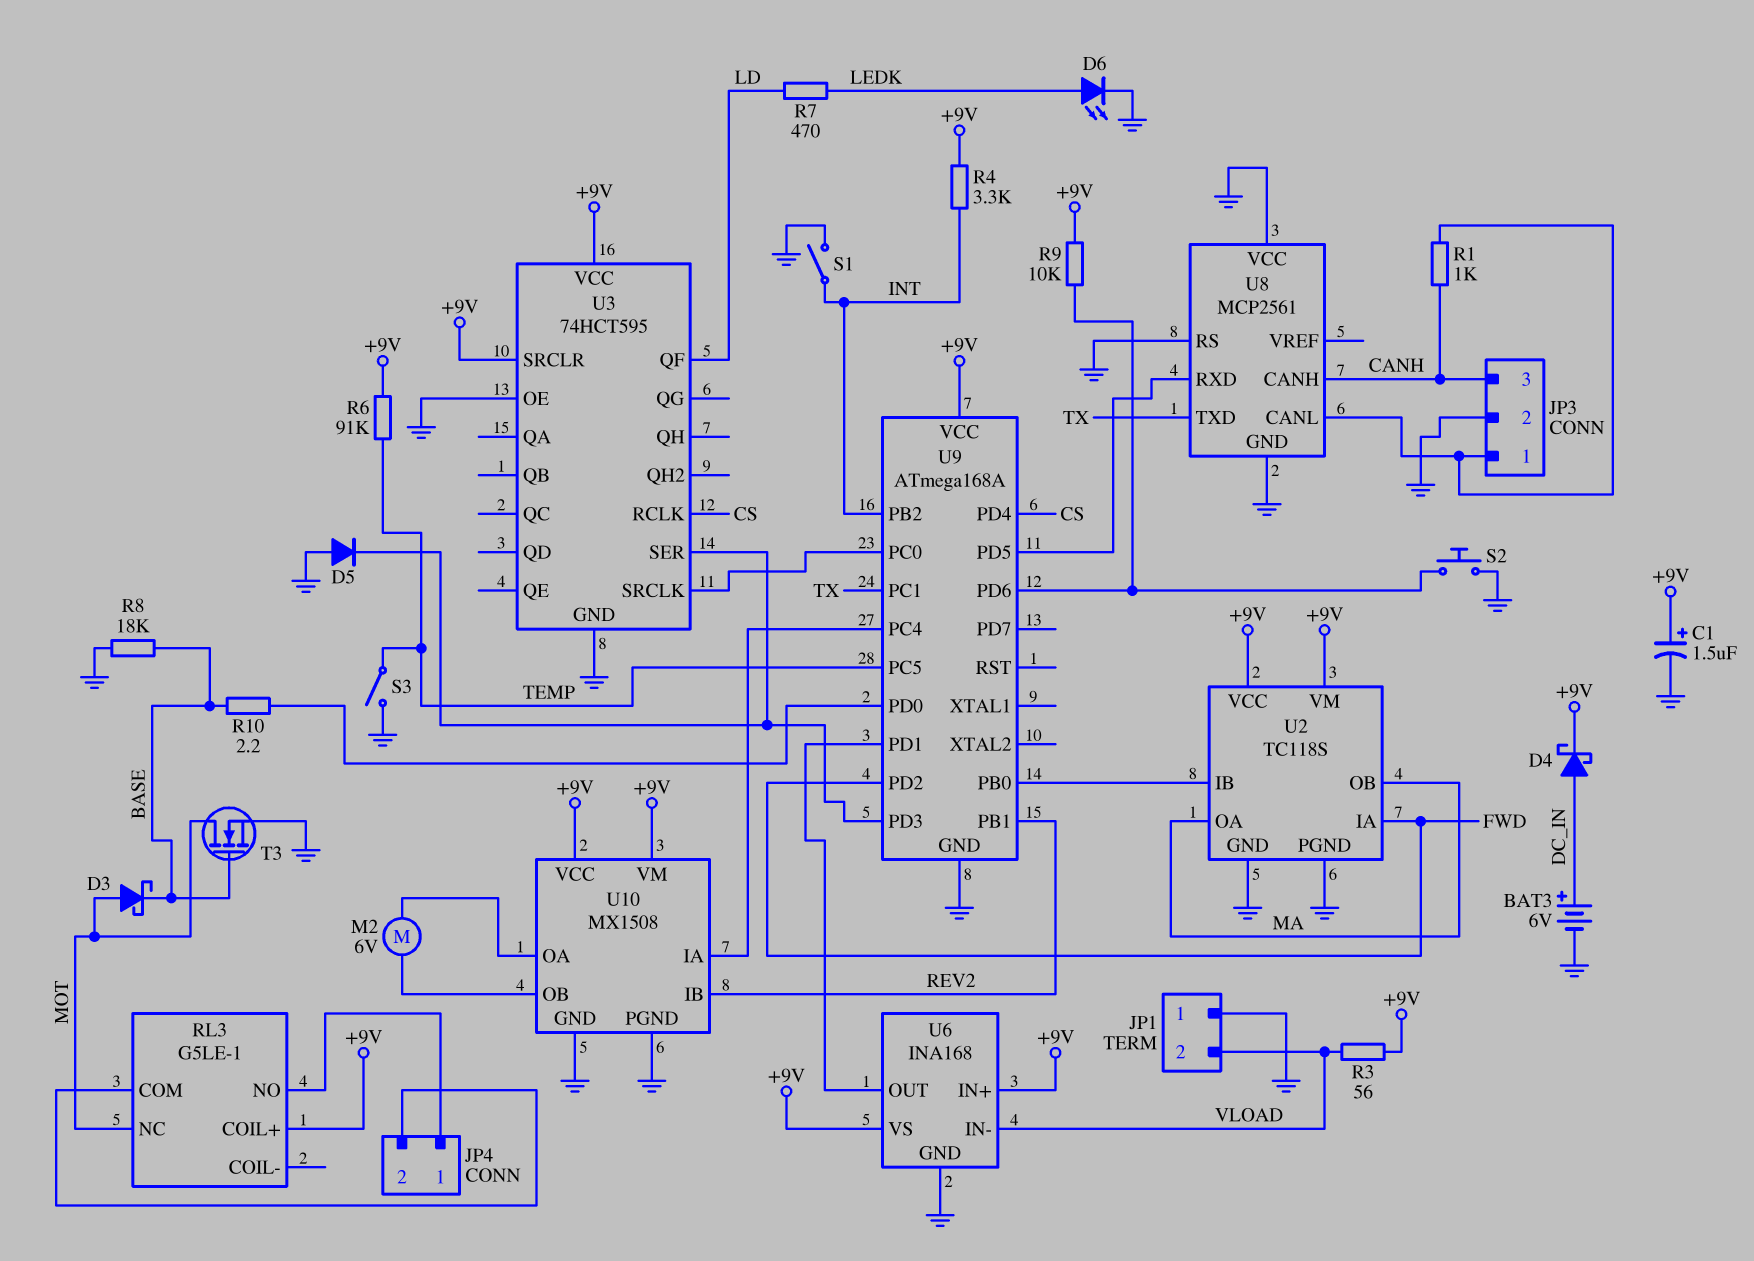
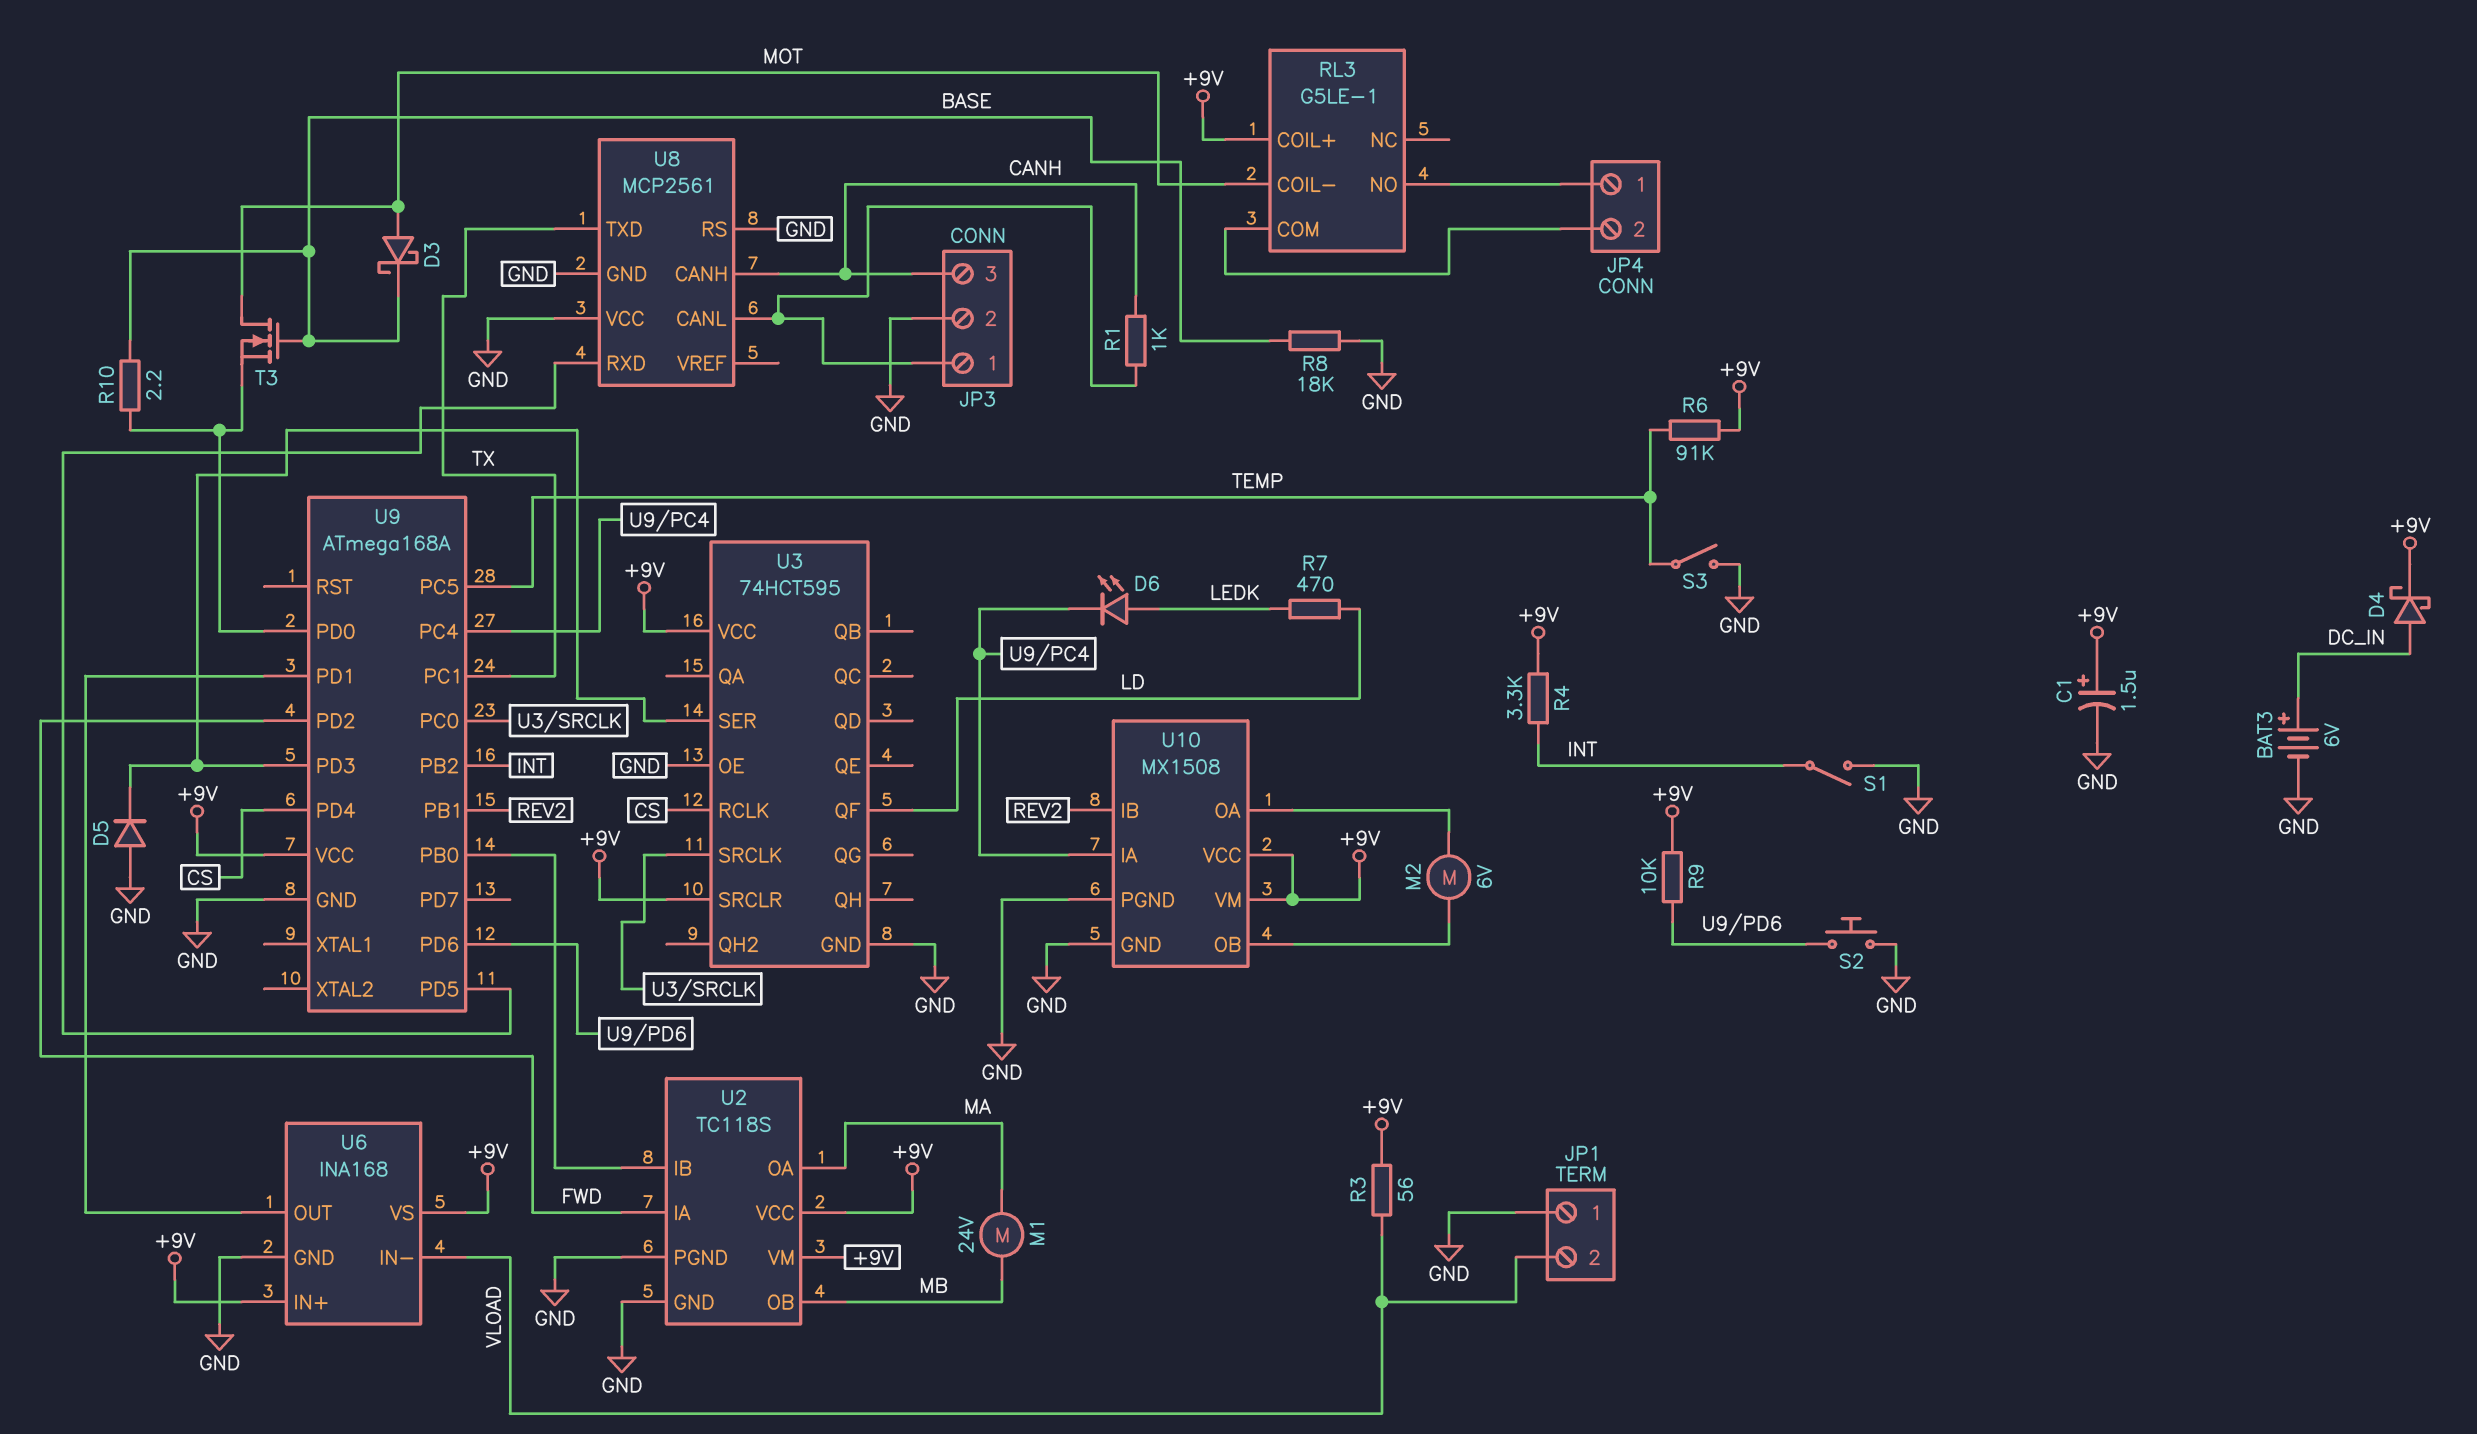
D6: LED (A LEDK, K GND) -> LED (A LEDK, K U9/PC4)
M1: none -> motor 24V (MA, MB)
RL3 pin COIL-: none -> MOT
RL3 pin NC: MOT -> none
T3: NMOS (G BASE, D MOT, S GND) -> NMOS (G BASE, D MOT, S U9/PD0)
U2 pin OB: MA -> MB

